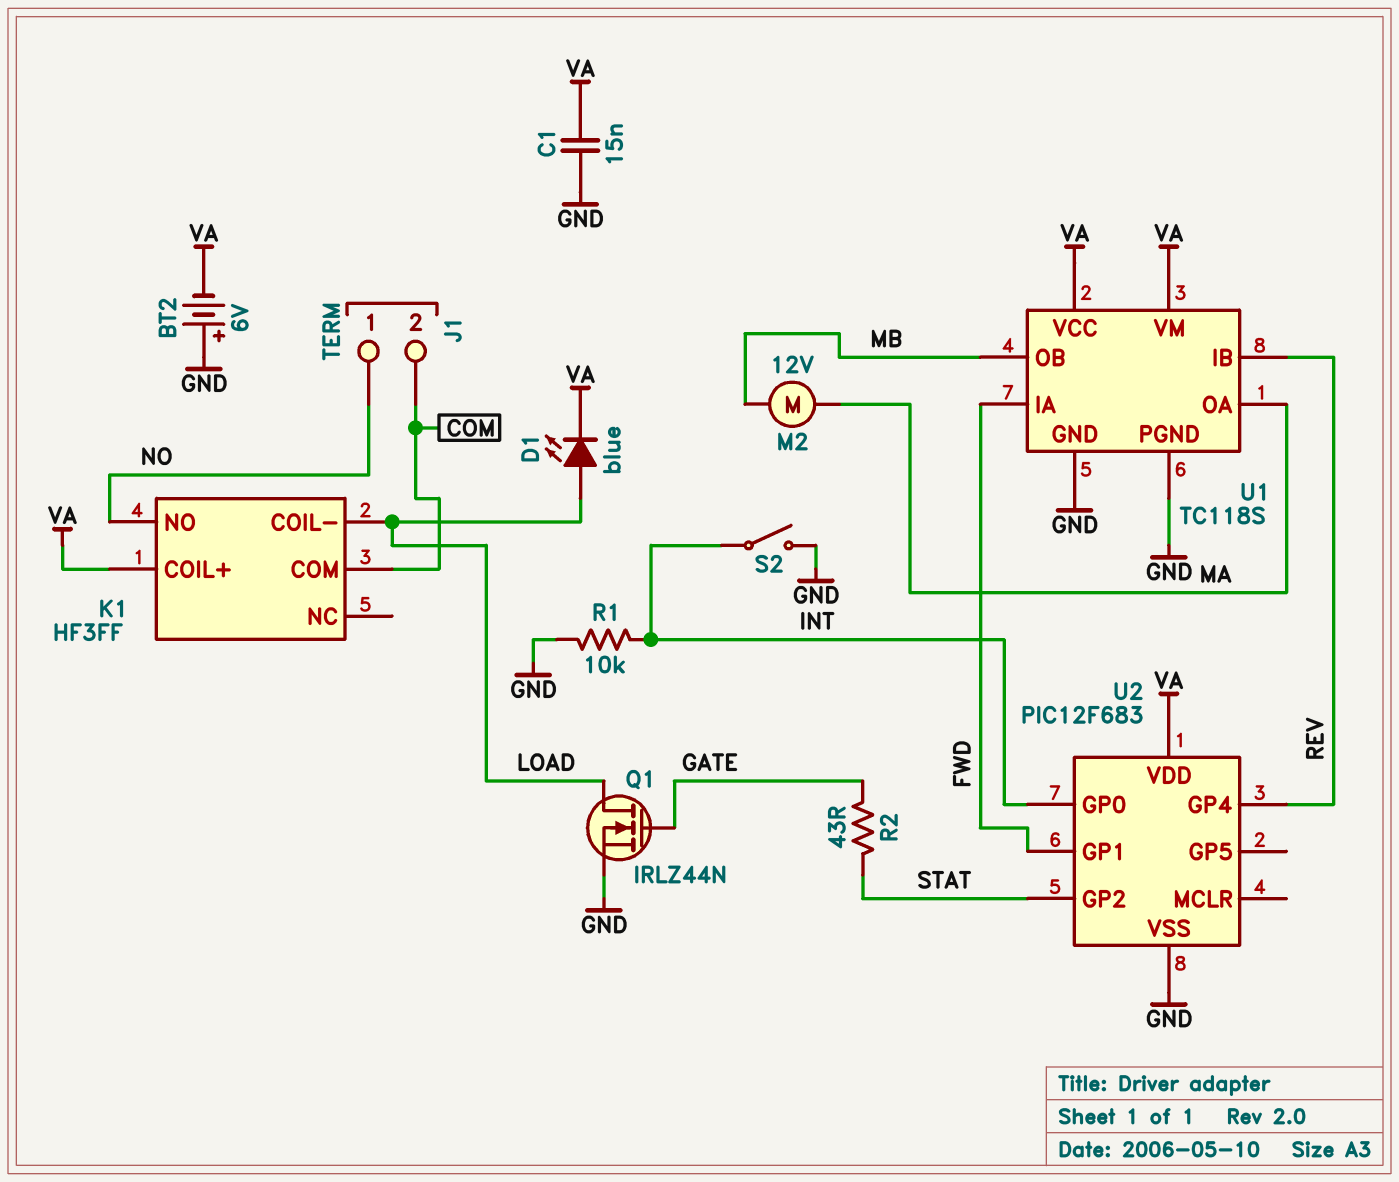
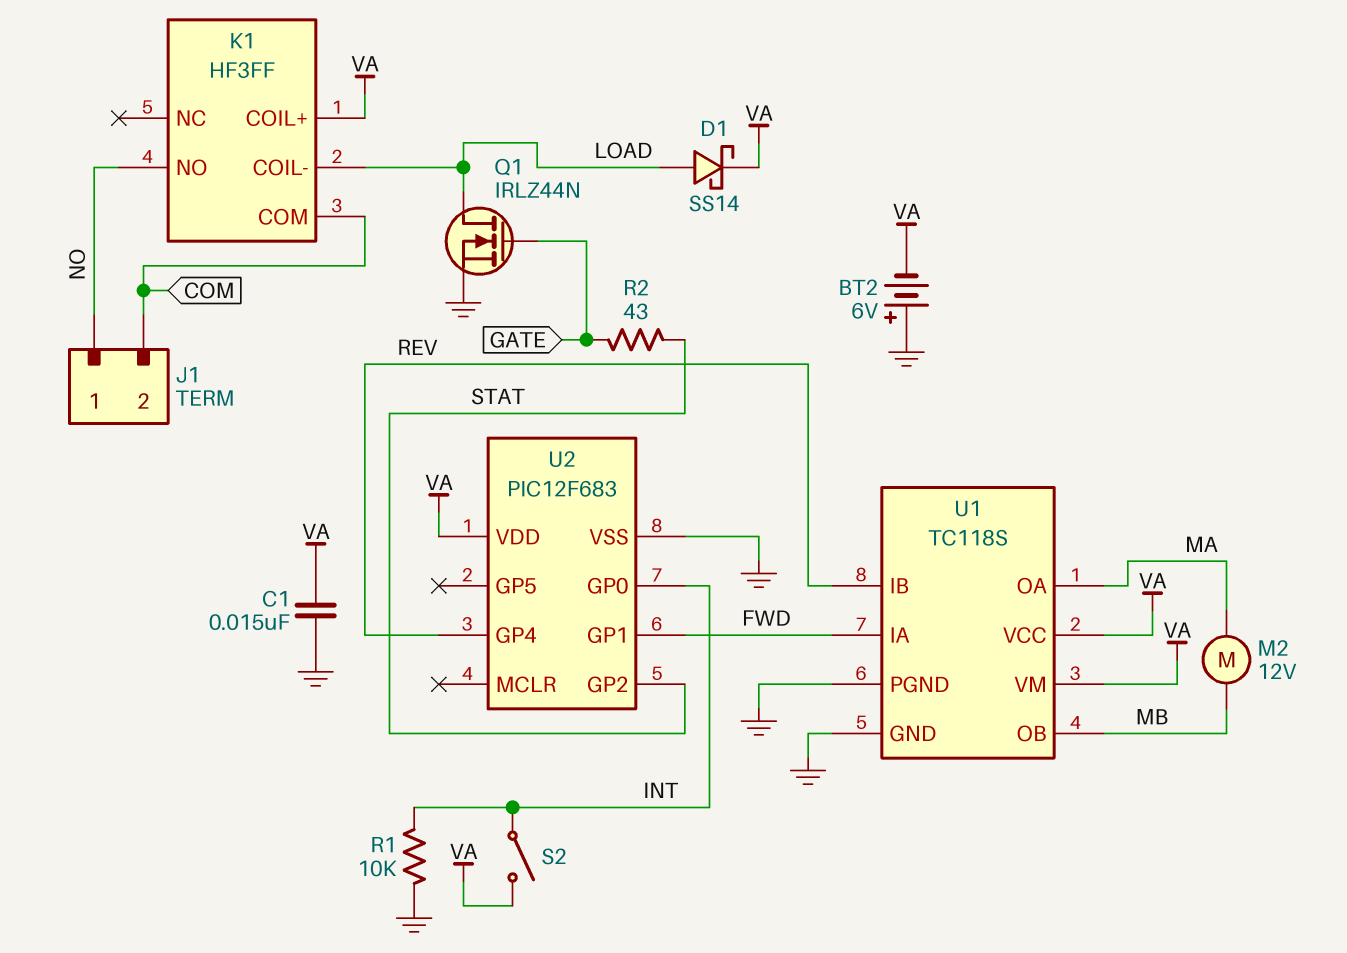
D1: LED blue (A LOAD, K VA) -> schottky SS14 (A LOAD, K VA)
S2: switch (GND, INT) -> switch (INT, VA)

